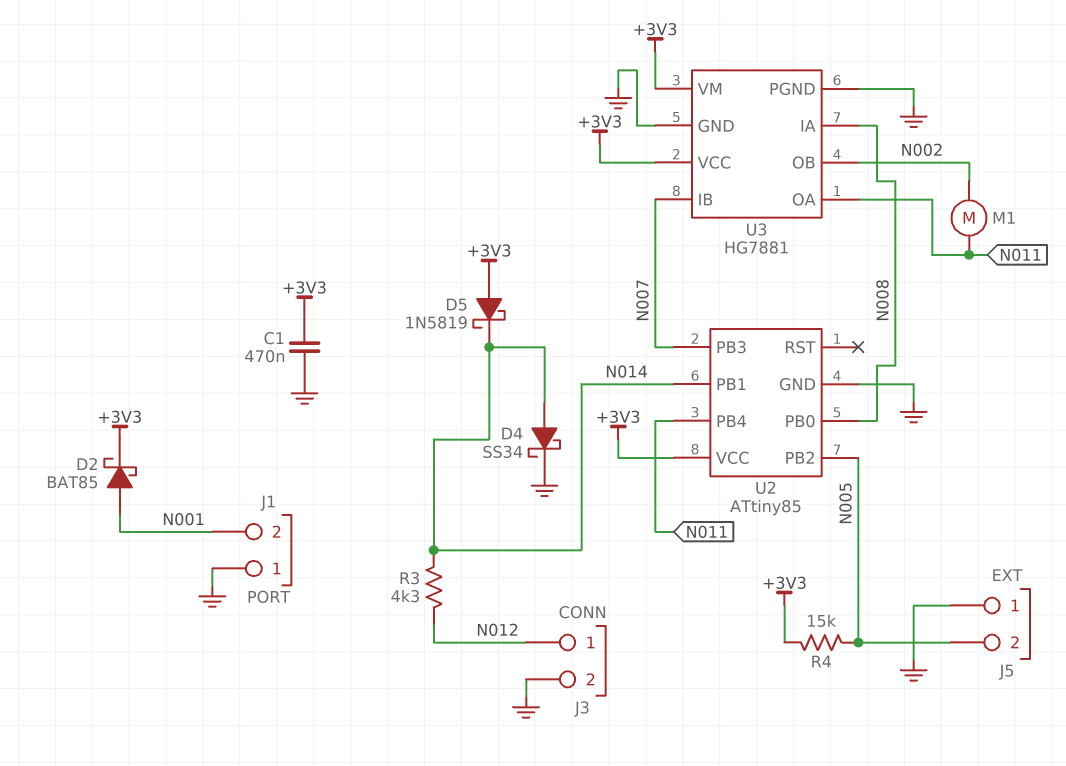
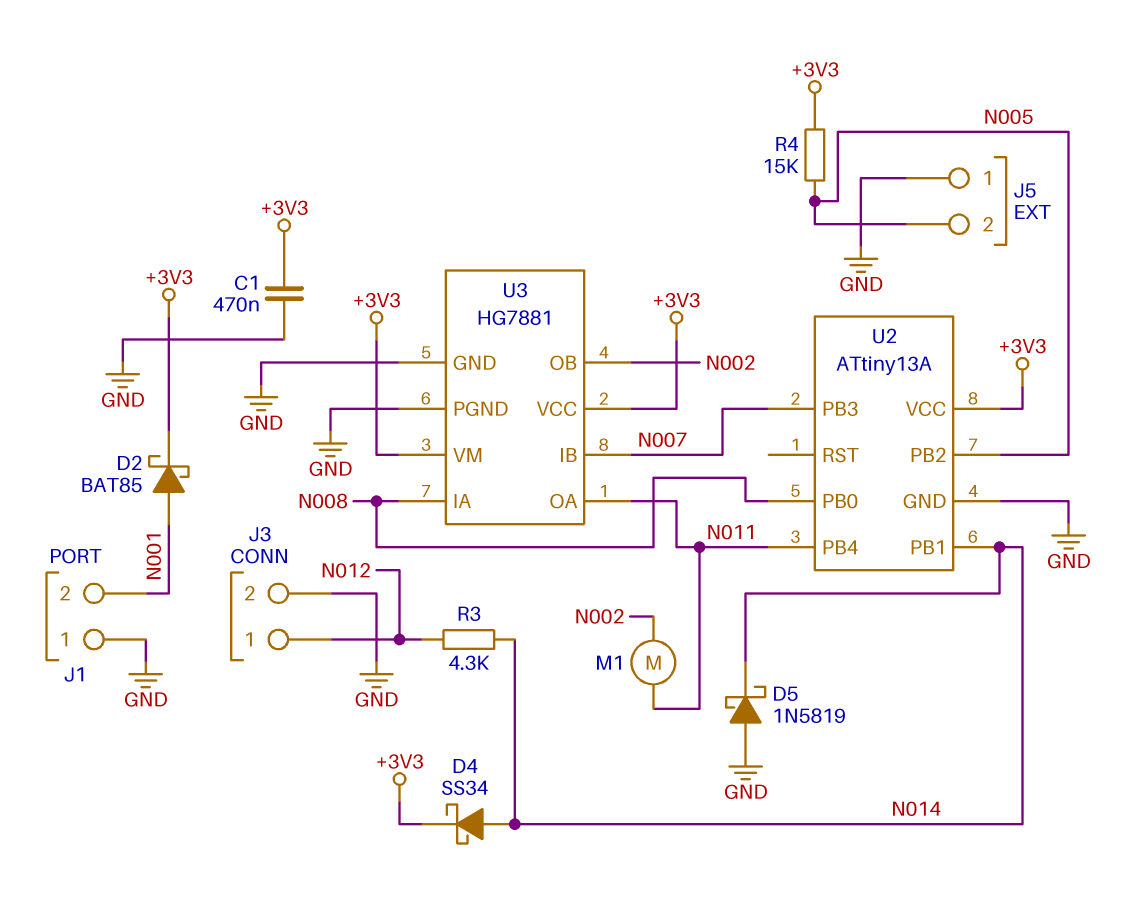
D4: schottky SS34 (A N014, K GND) -> schottky SS34 (A N014, K +3V3)
D5: schottky 1N5819 (A +3V3, K N014) -> schottky 1N5819 (A GND, K N014)
U2: ATtiny85 -> ATtiny13A

